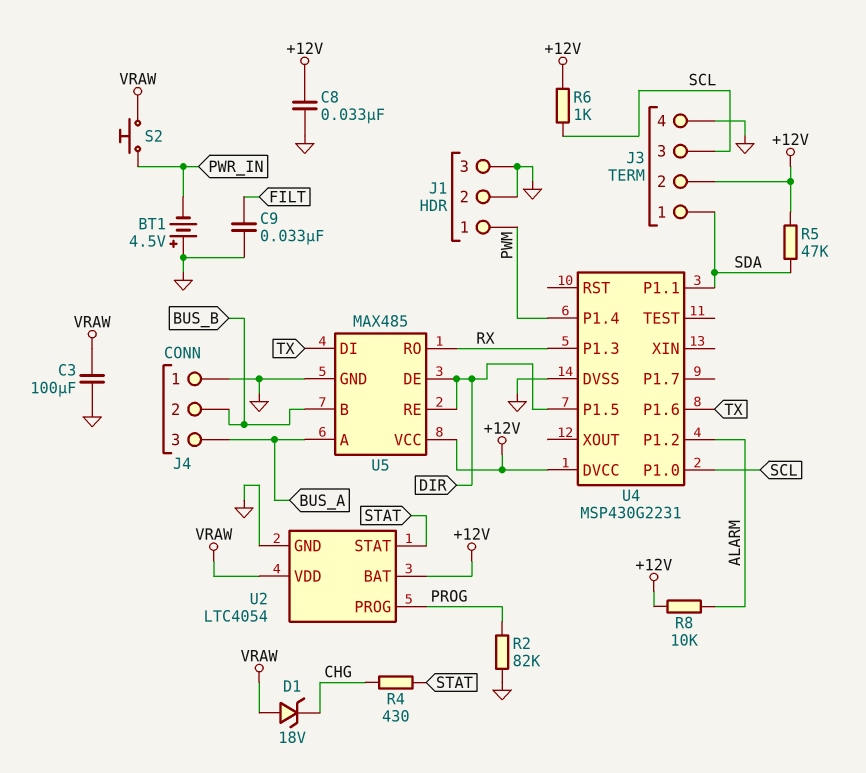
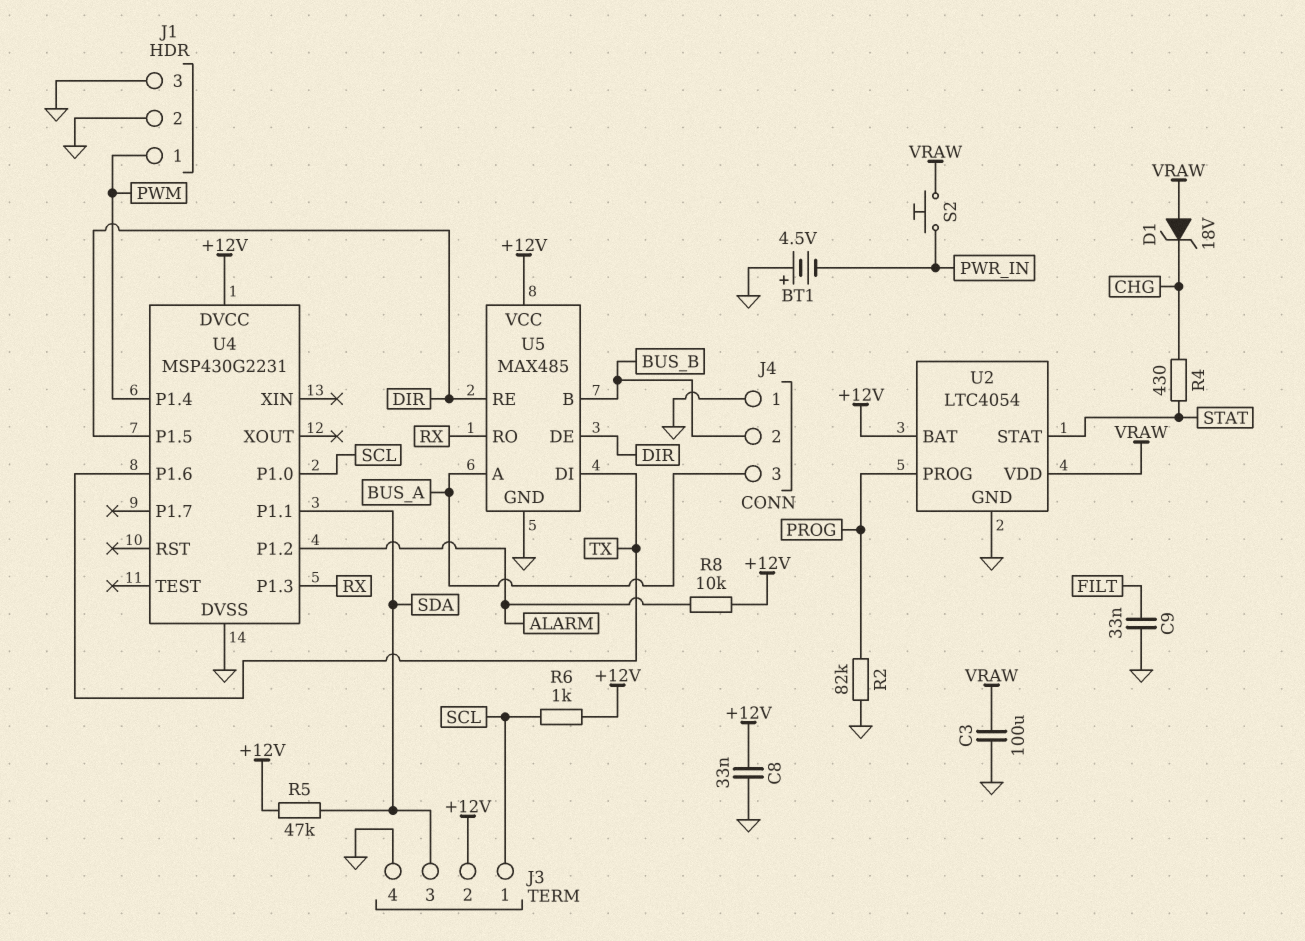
J3 pin 1: SDA -> SCL
J3 pin 3: SCL -> SDA

